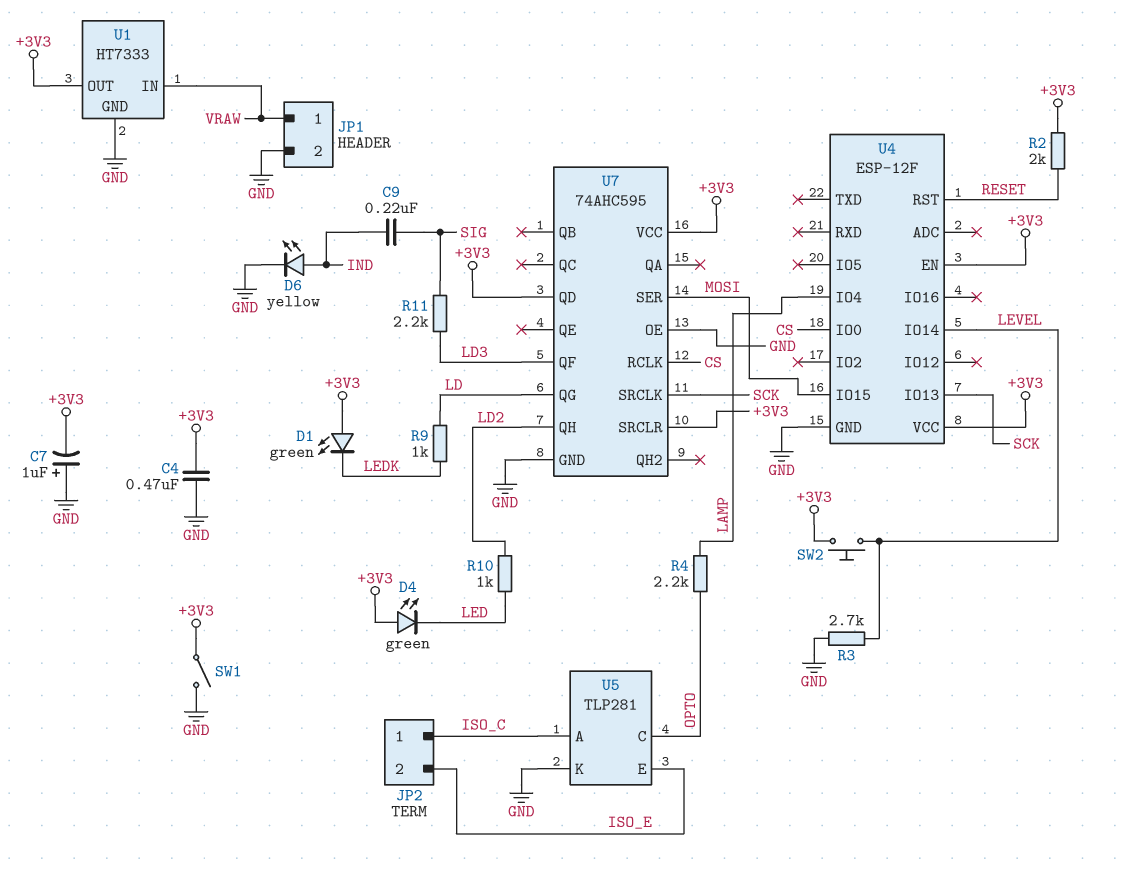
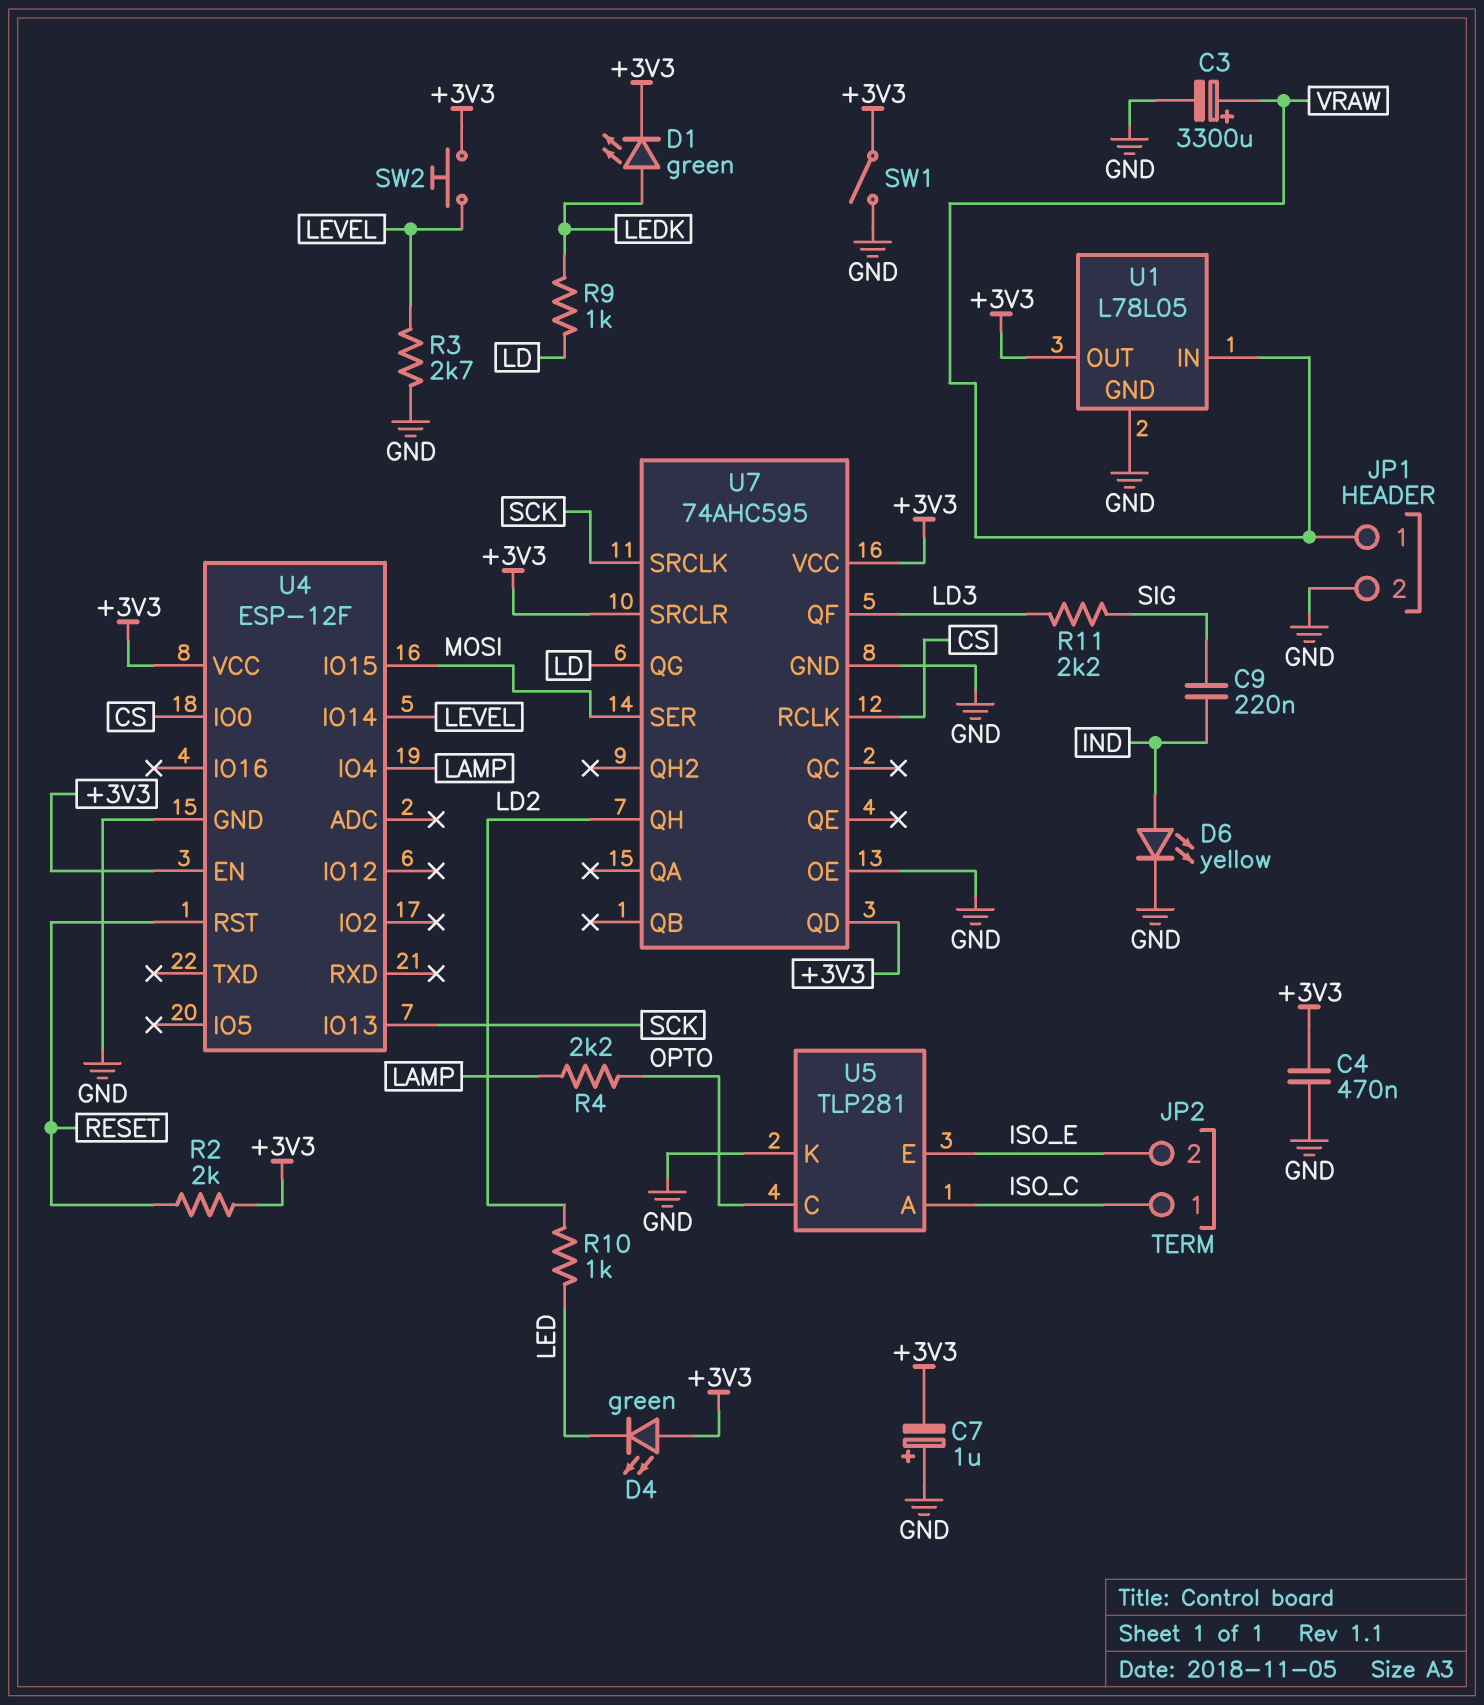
C3: none -> 3300uF (plus VRAW, minus GND)
D1: LED green (A +3V3, K LEDK) -> LED green (A LEDK, K +3V3)
U1: HT7333 -> L78L05

